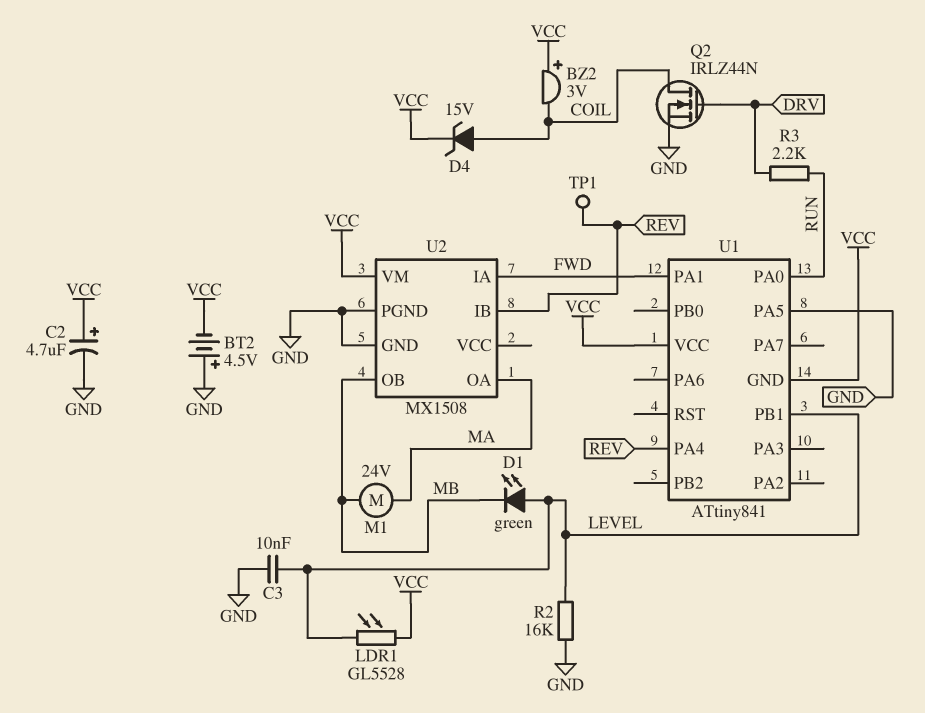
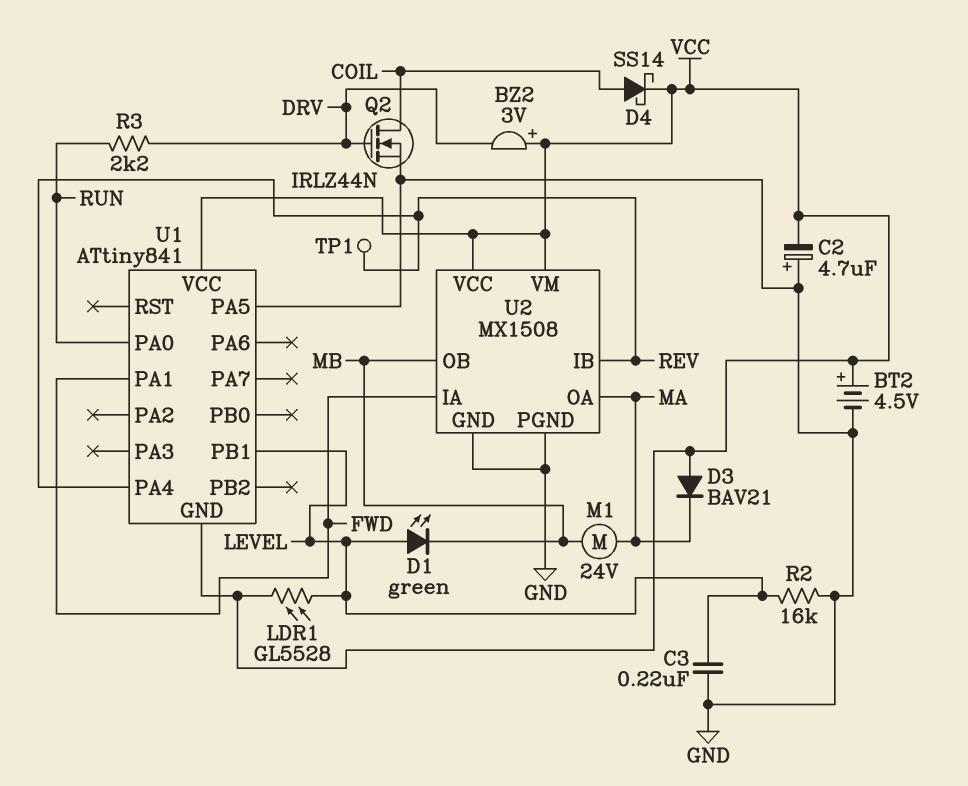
BT2: 4.5V (plus GND, minus VCC) -> 4.5V (plus VCC, minus GND)
BZ2: buzzer 3V (plus VCC, minus COIL) -> buzzer 3V (plus VCC, minus DRV)
C2: 4.7uF (plus VCC, minus GND) -> 4.7uF (plus GND, minus VCC)
C3: 10nF (GND, LEVEL) -> 220nF (GND, LEVEL)
D3: none -> diode BAV21 (A VCC, K MA)
D4: zener 15V (A COIL, K VCC) -> schottky SS14 (A COIL, K VCC)
U2 pin VCC: none -> VCC

